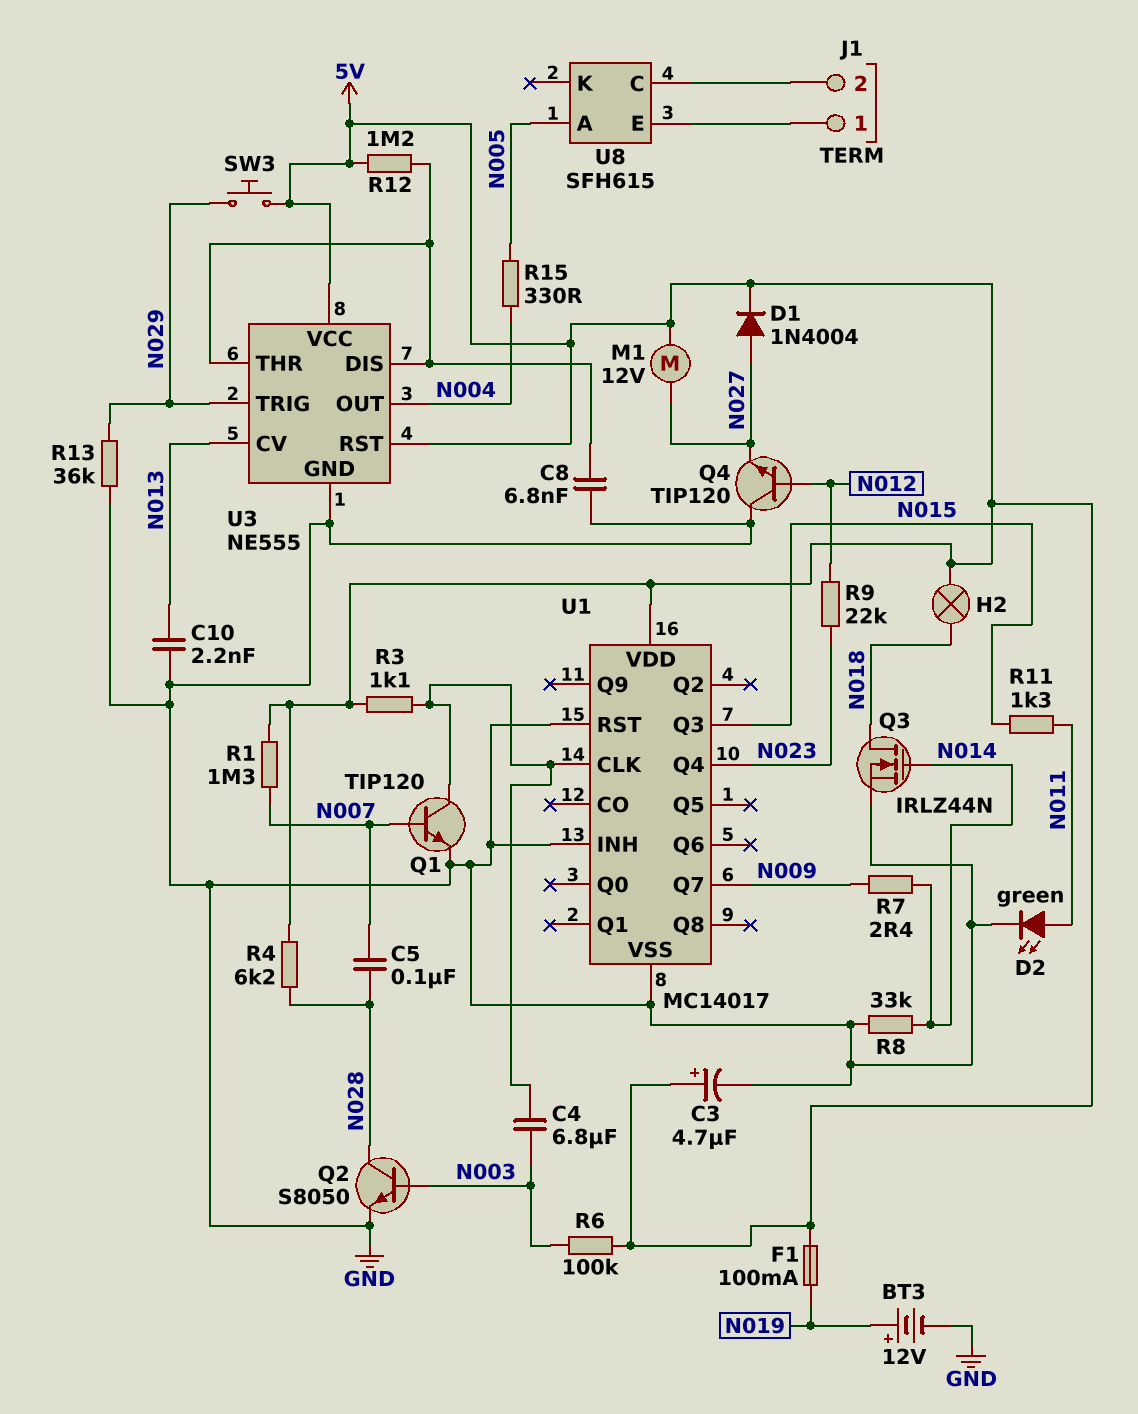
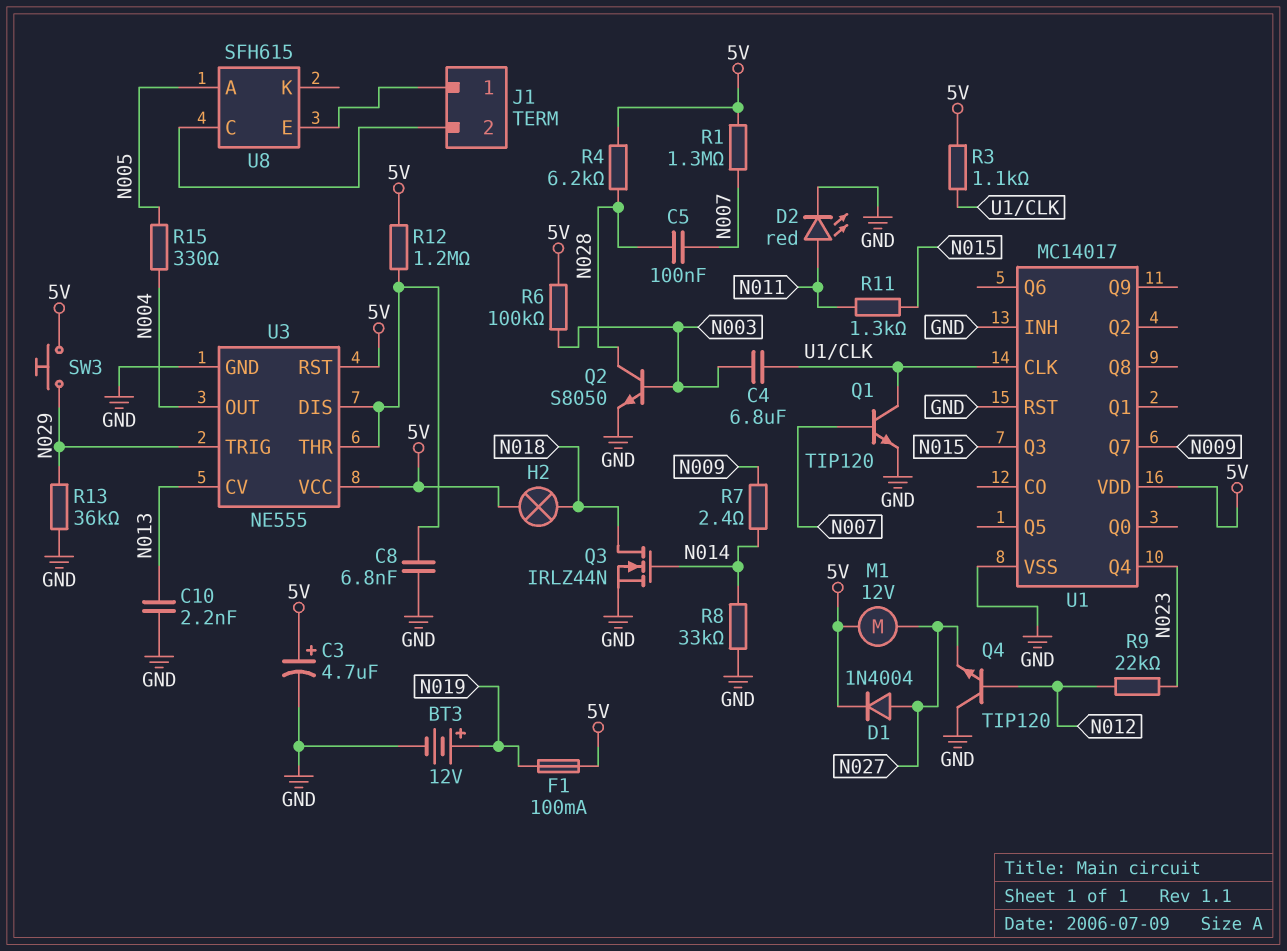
D2: LED green (A N011, K GND) -> LED red (A N011, K GND)

